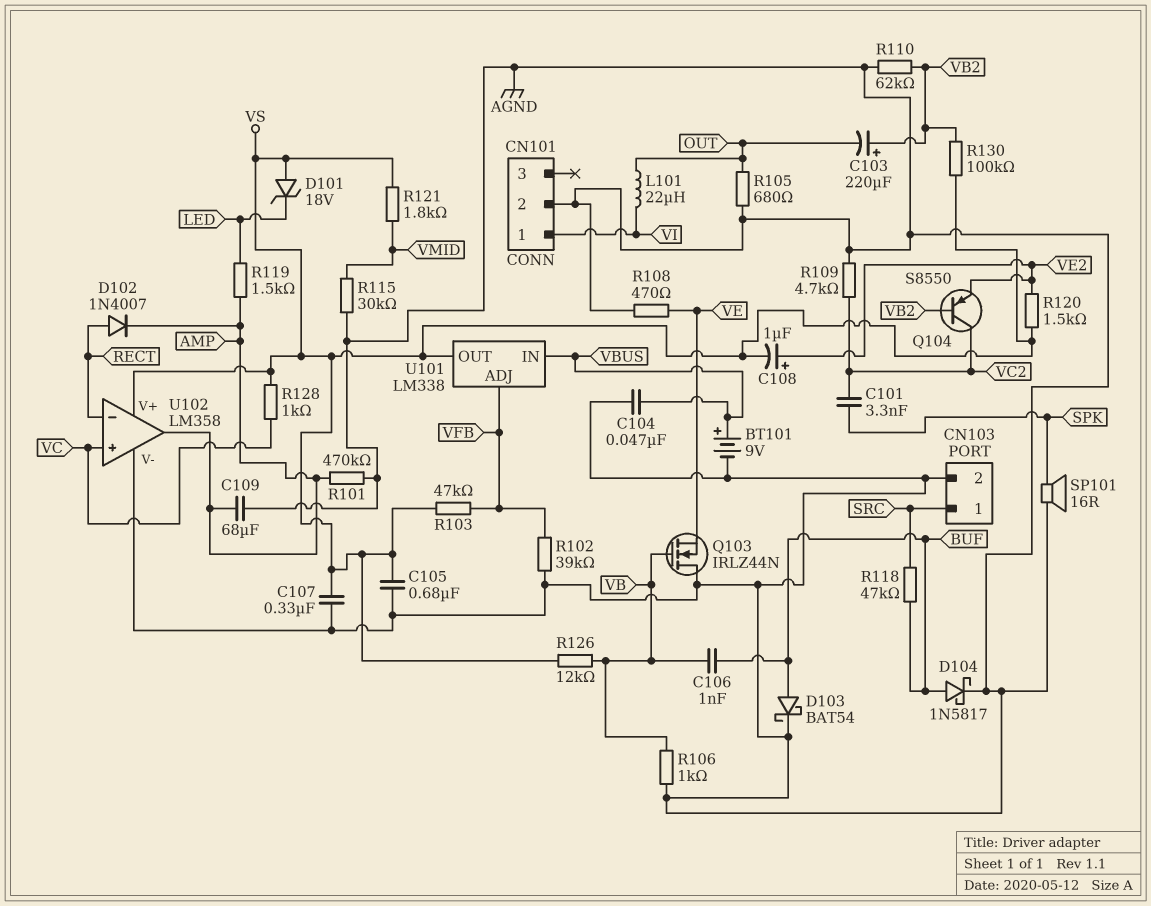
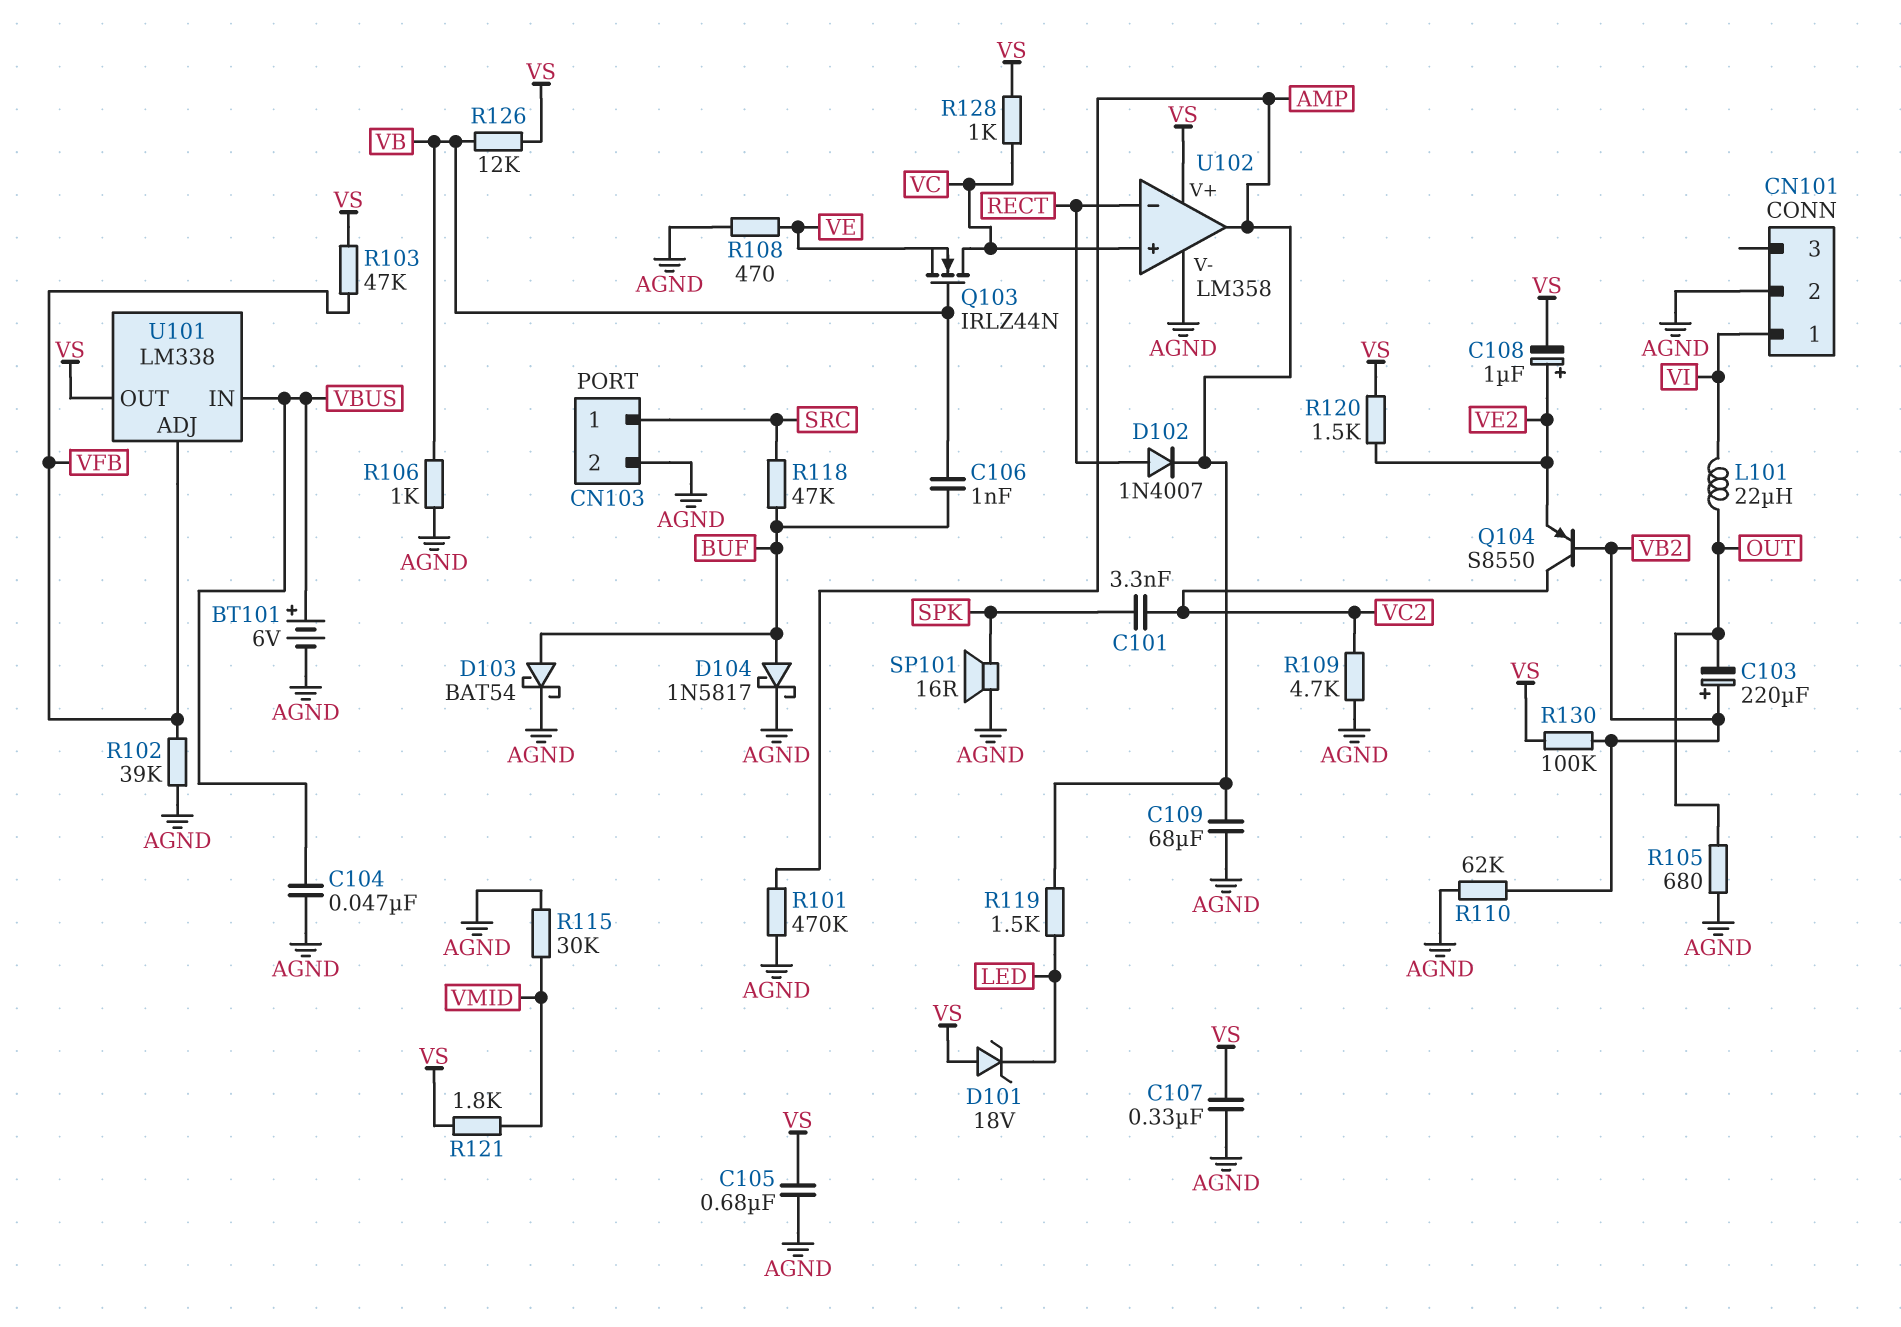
BT101: 9V (plus VBUS, minus AGND) -> 6V (plus VBUS, minus AGND)
Q103: NMOS IRLZ44N (G VB, D AGND, S VE) -> NMOS IRLZ44N (G VB, D VC, S VE)

